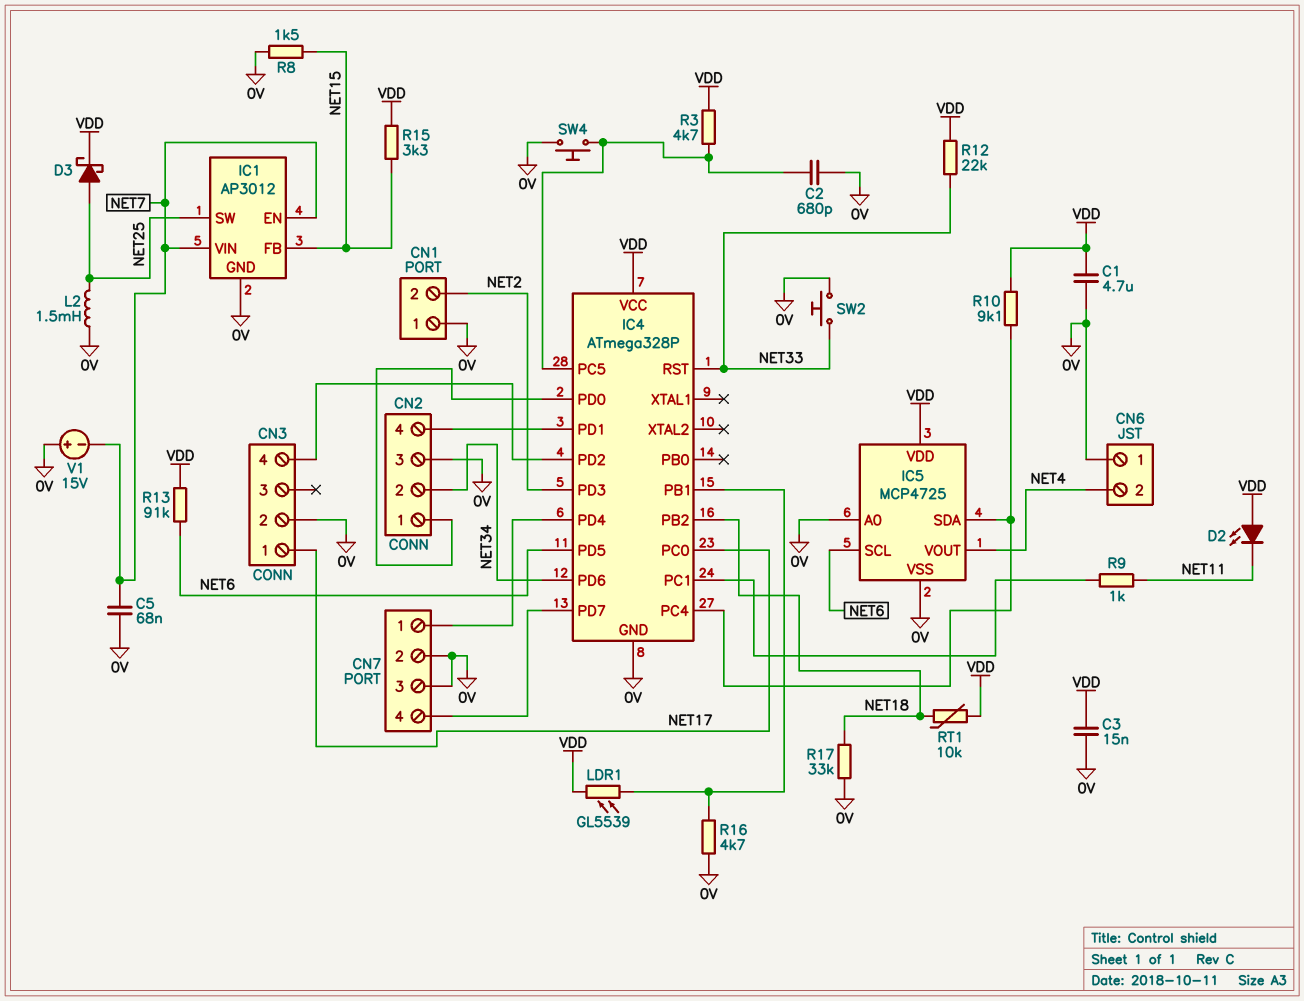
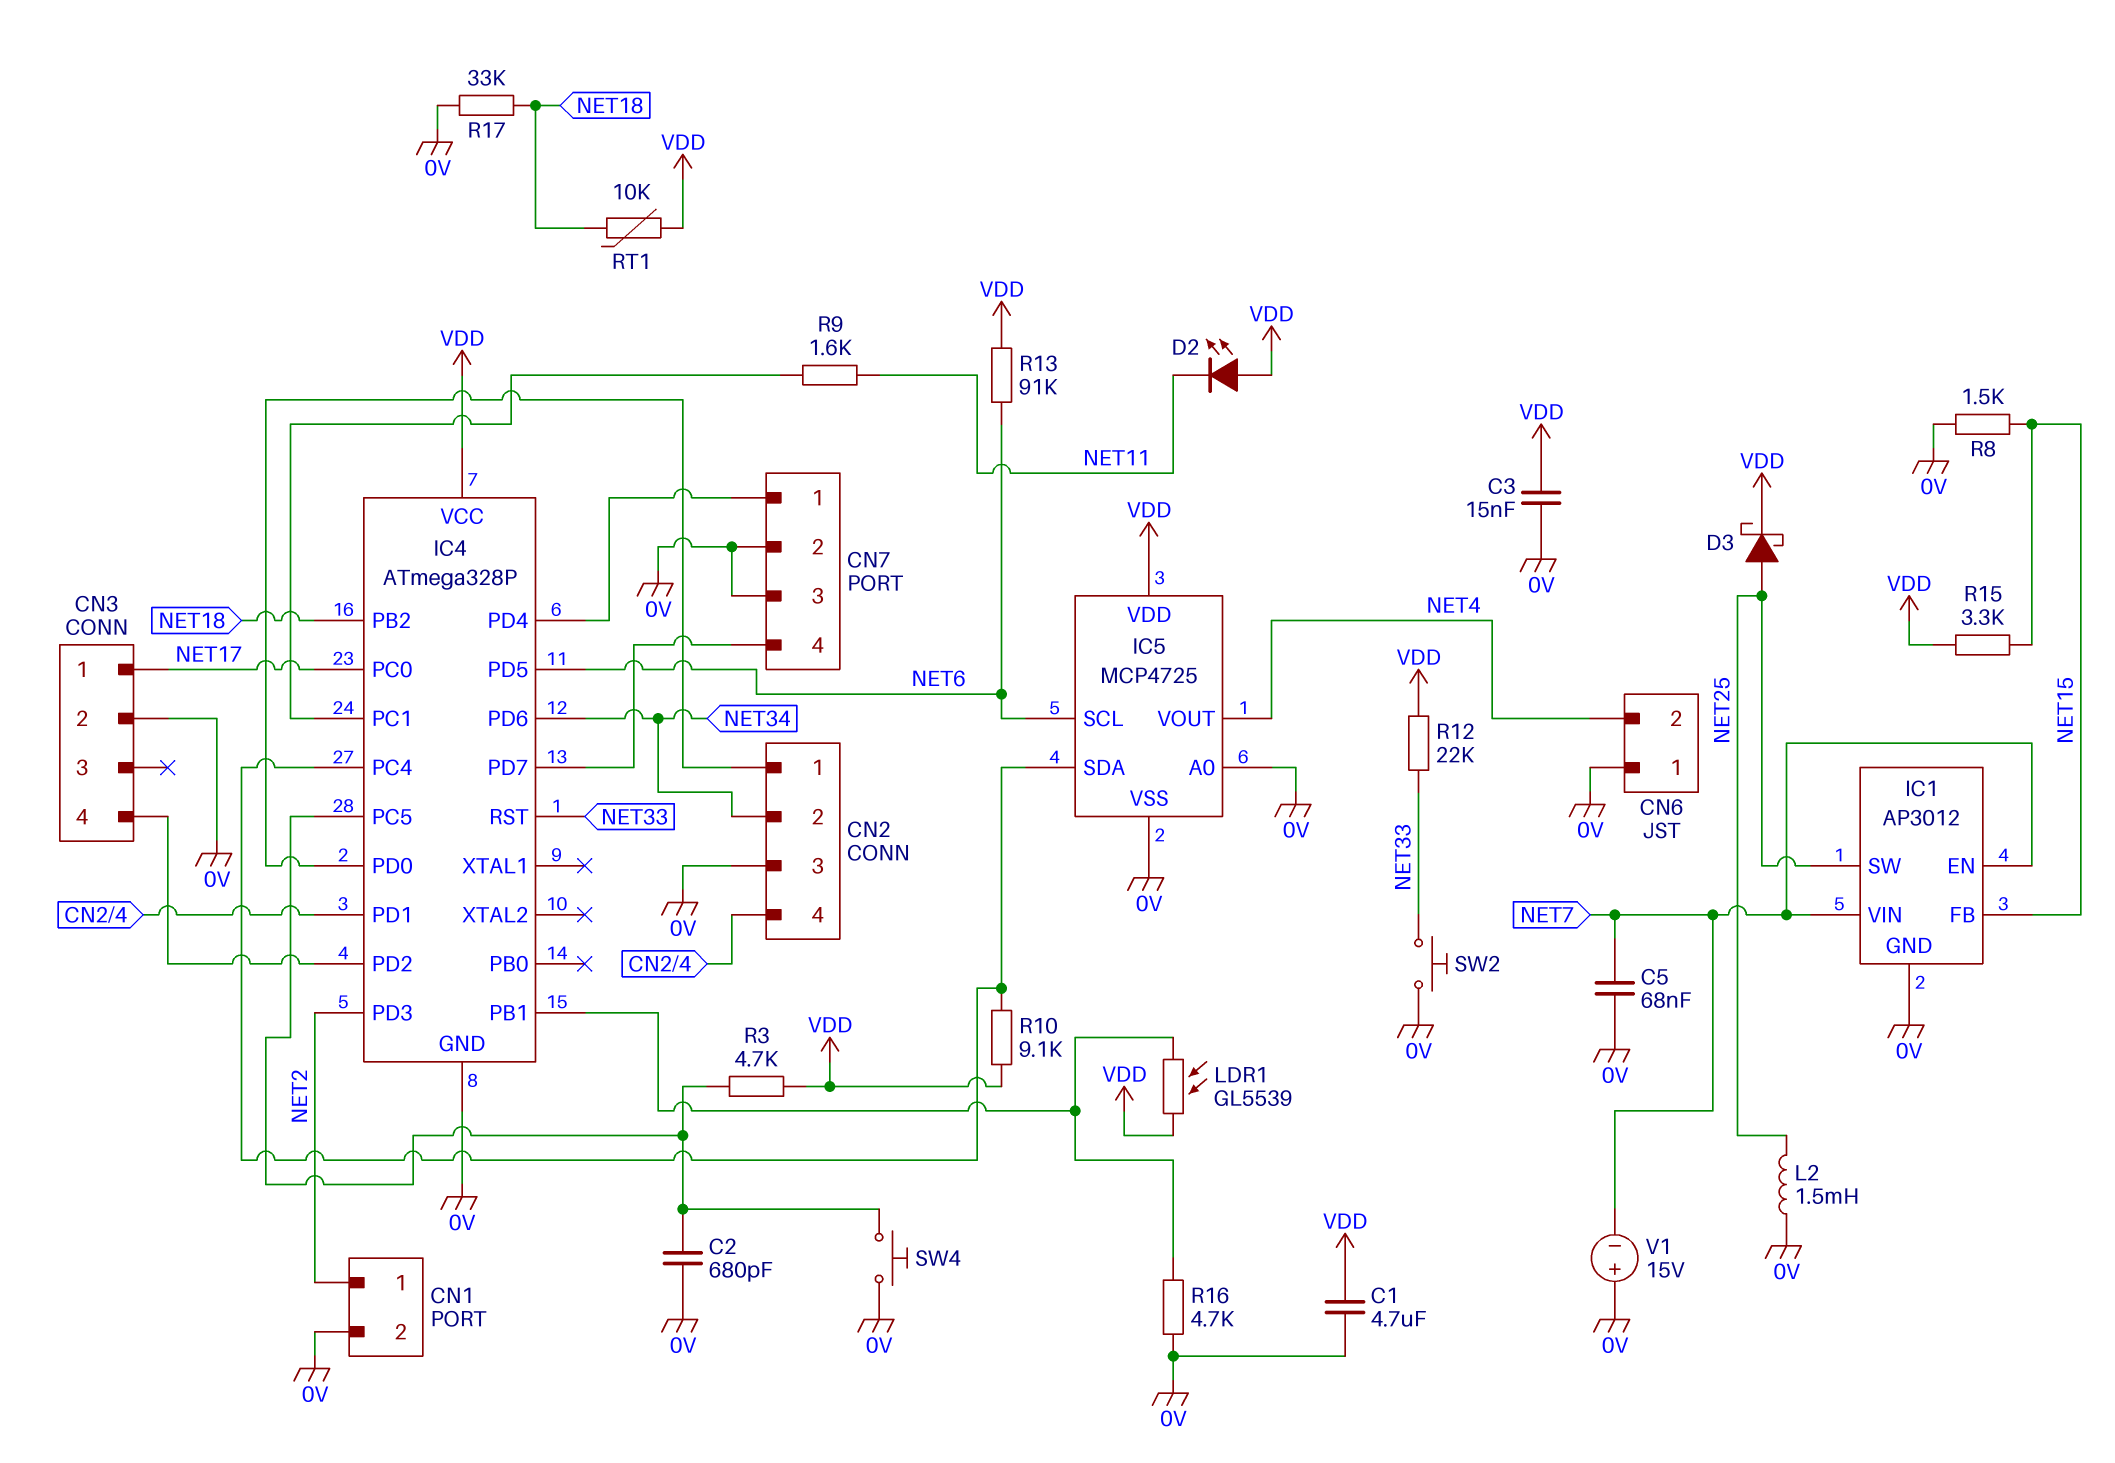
CN1 pin 1: 0V -> NET2
CN1 pin 2: NET2 -> 0V
R9: 1k (IC4/PC1, NET11) -> 1.6k (IC4/PC1, NET11)

